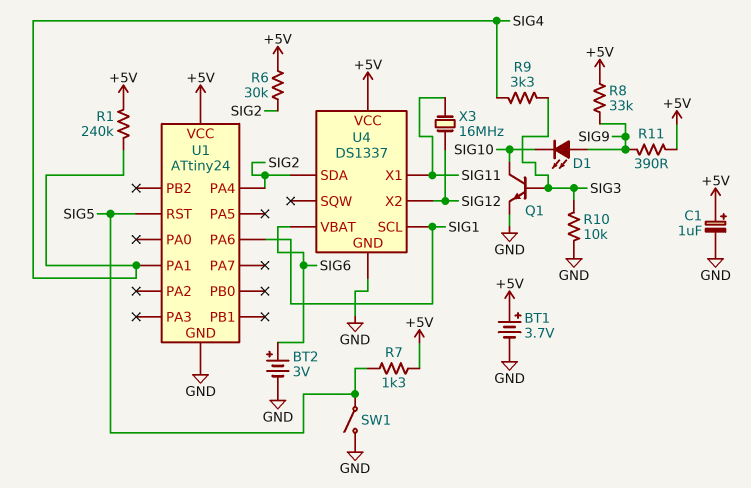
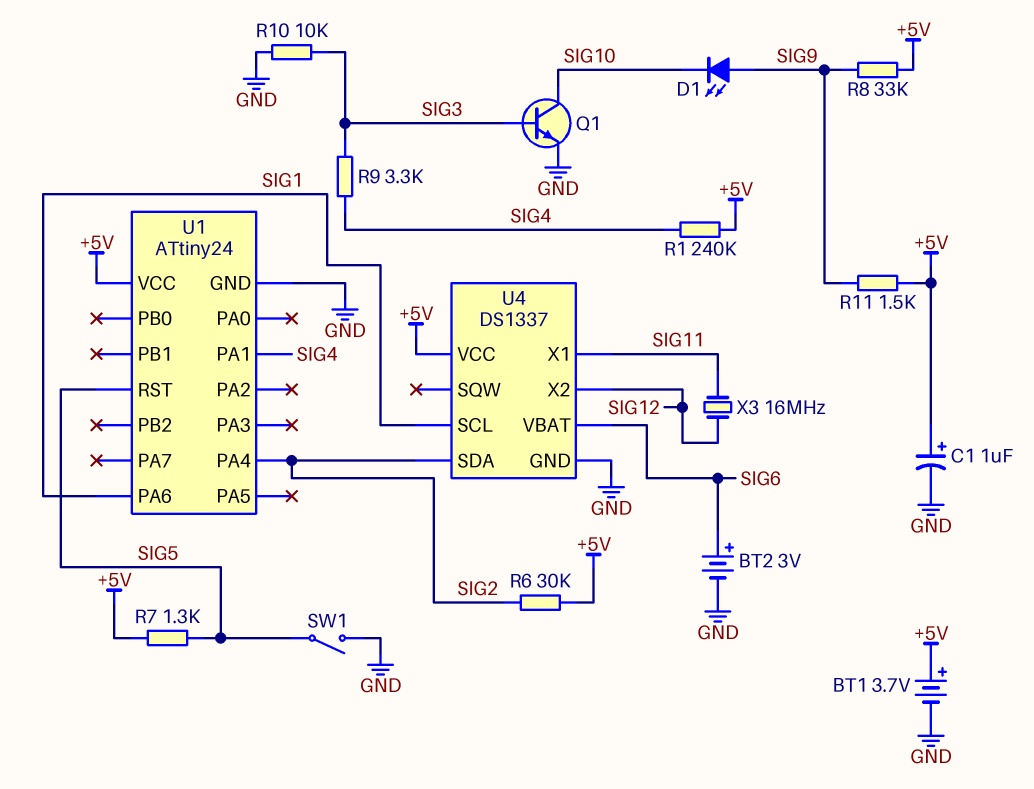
R11: 390 (+5V, SIG9) -> 1.5k (+5V, SIG9)

